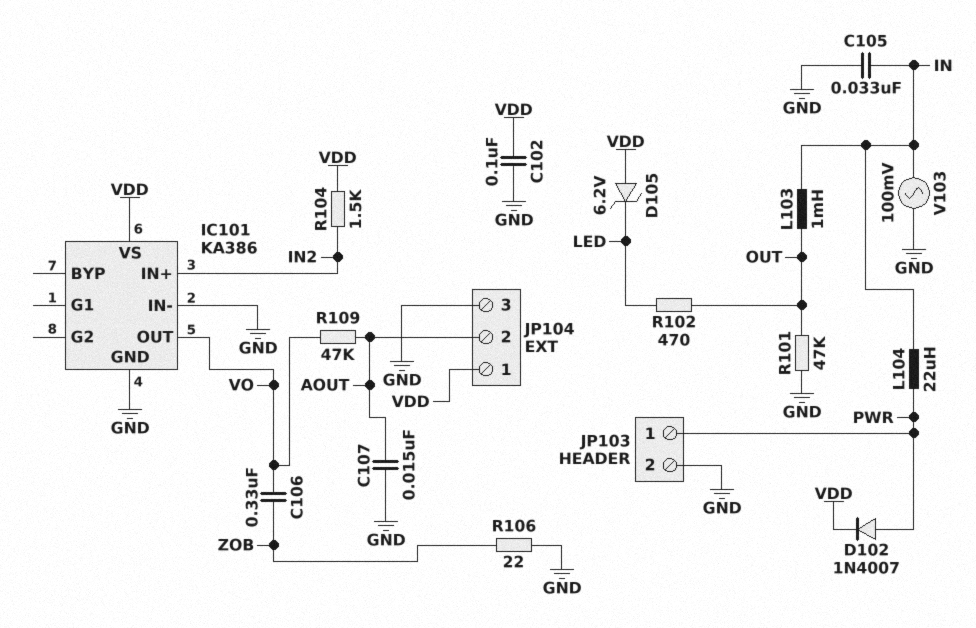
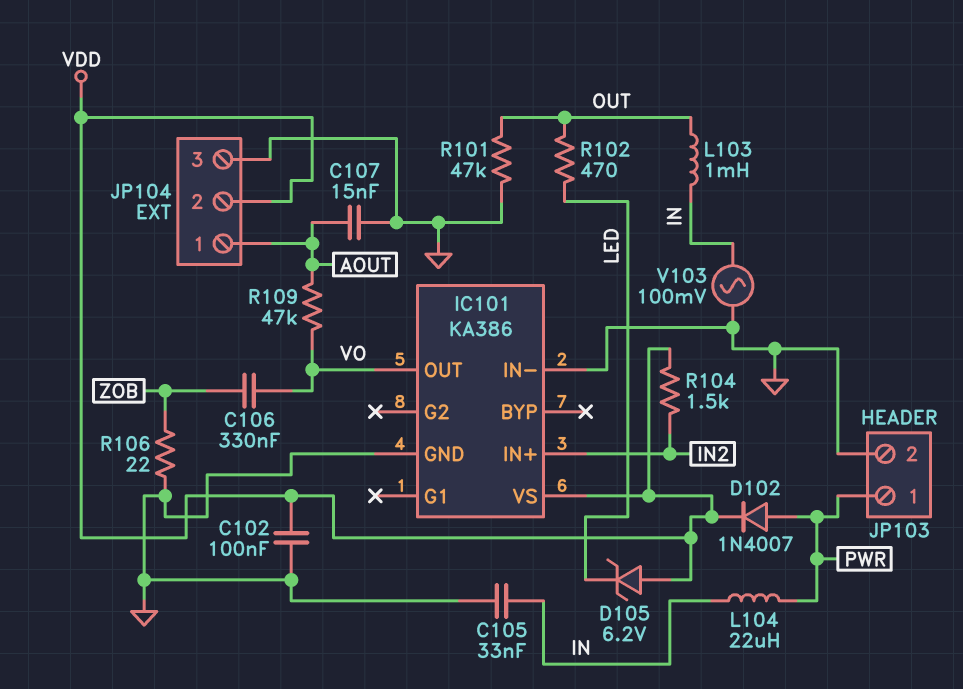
JP104 pin 1: VDD -> AOUT
JP104 pin 2: AOUT -> VDD

